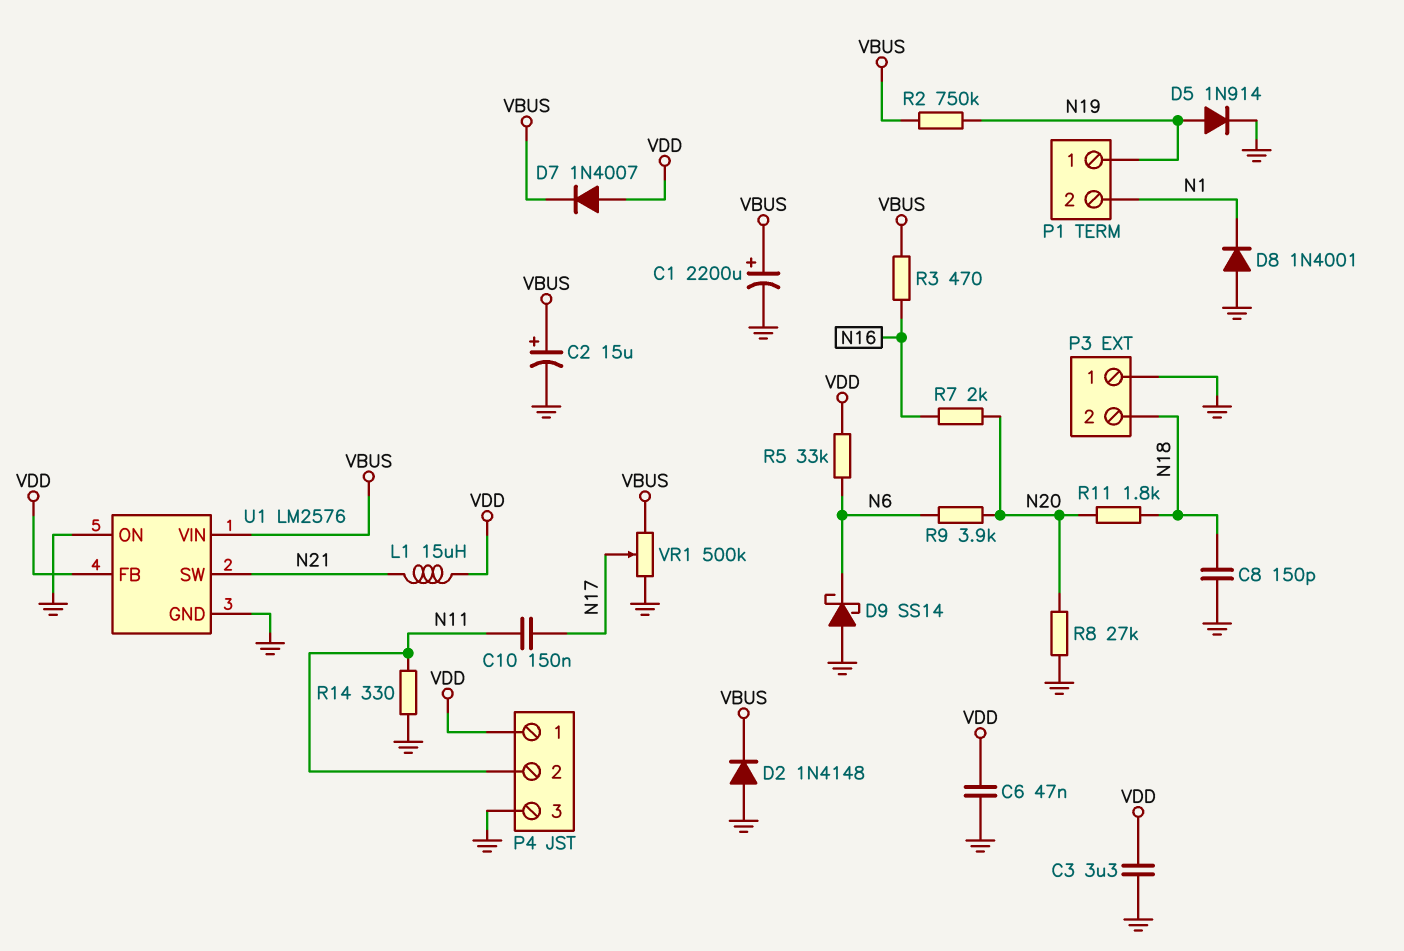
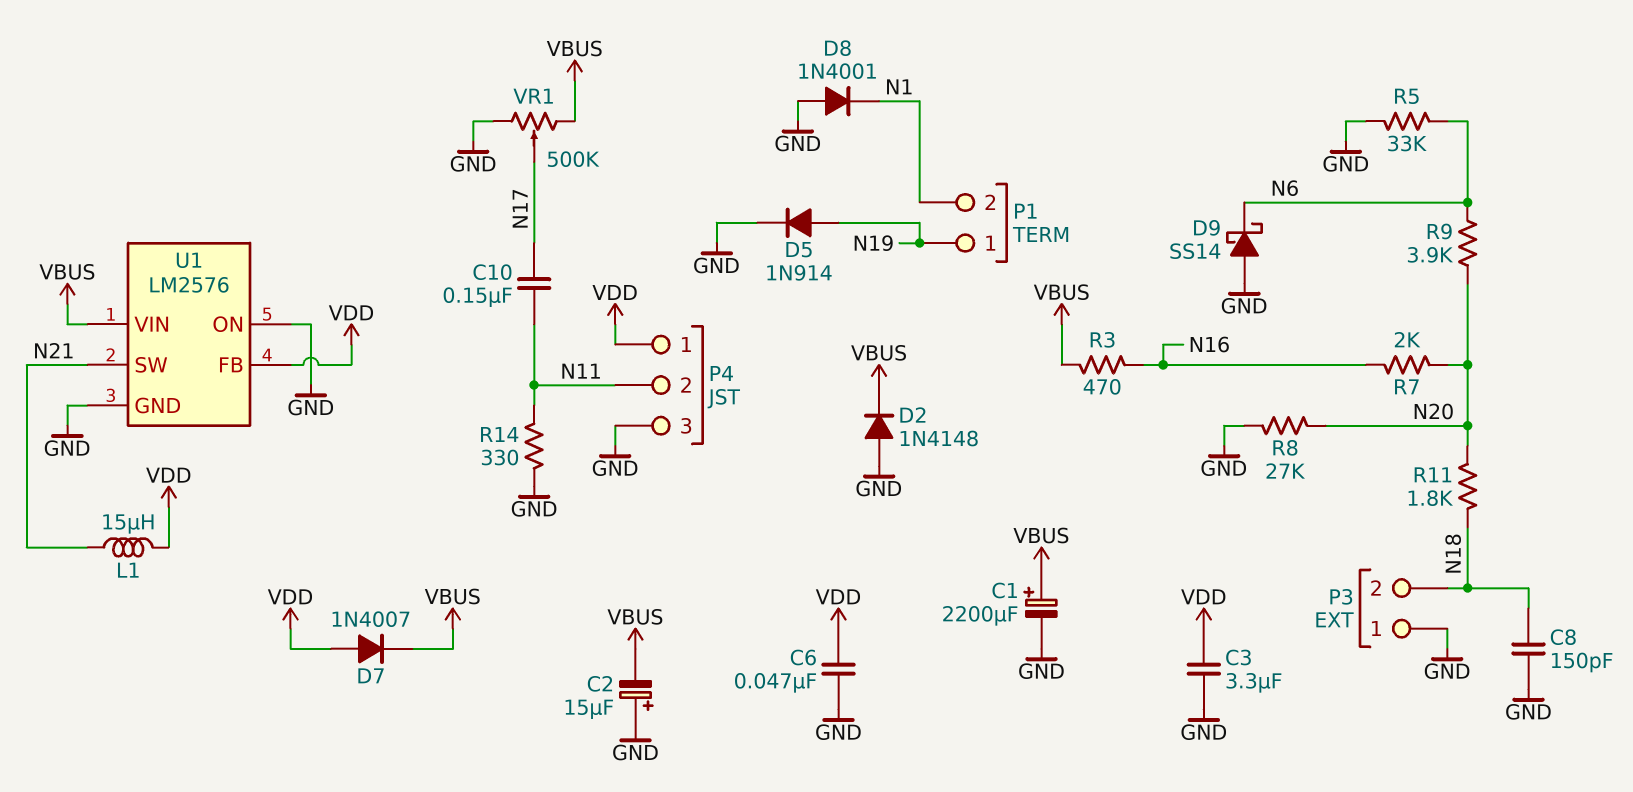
C2: 15uF (plus VBUS, minus GND) -> 15uF (plus GND, minus VBUS)
R2: 750k (N19, VBUS) -> none
R5: 33k (N6, VDD) -> 33k (GND, N6)

